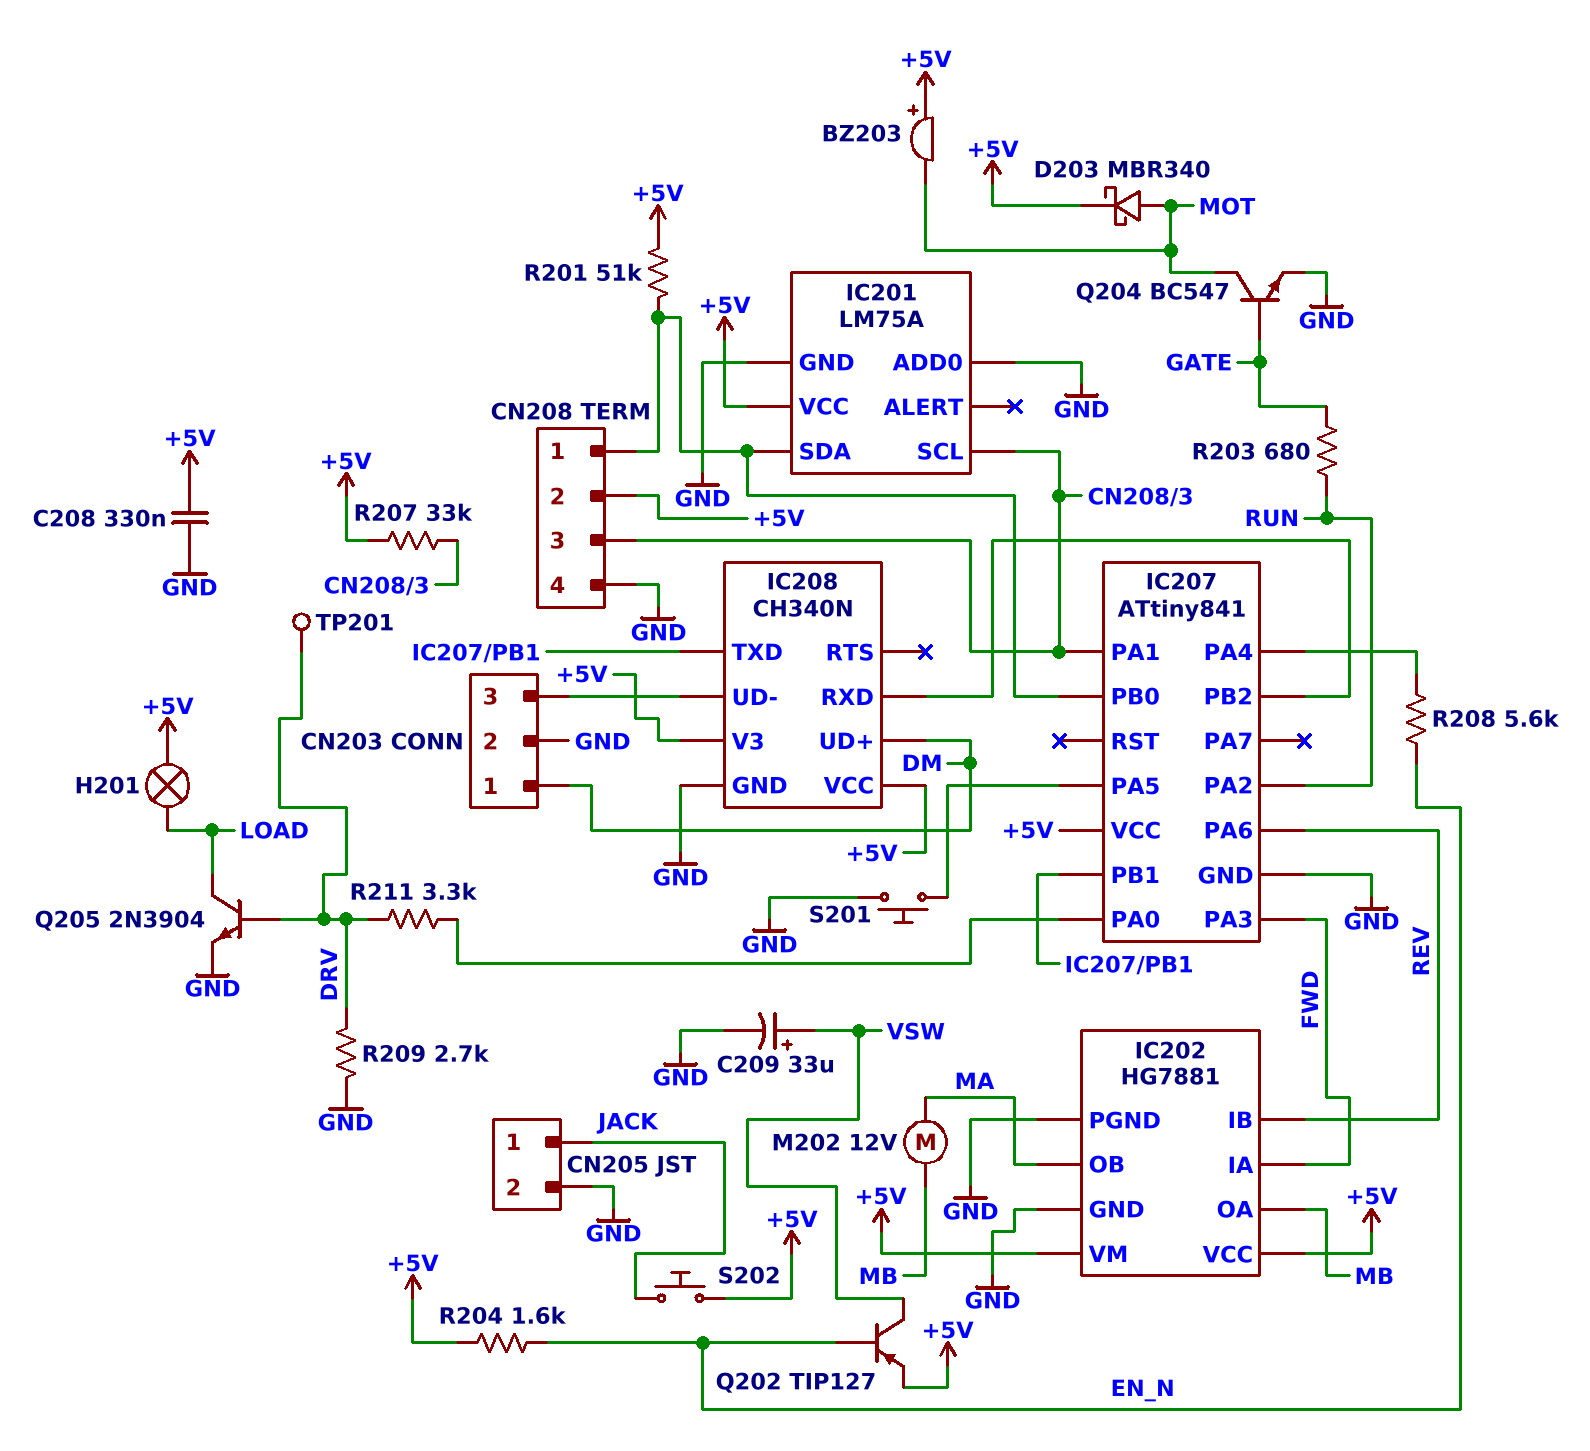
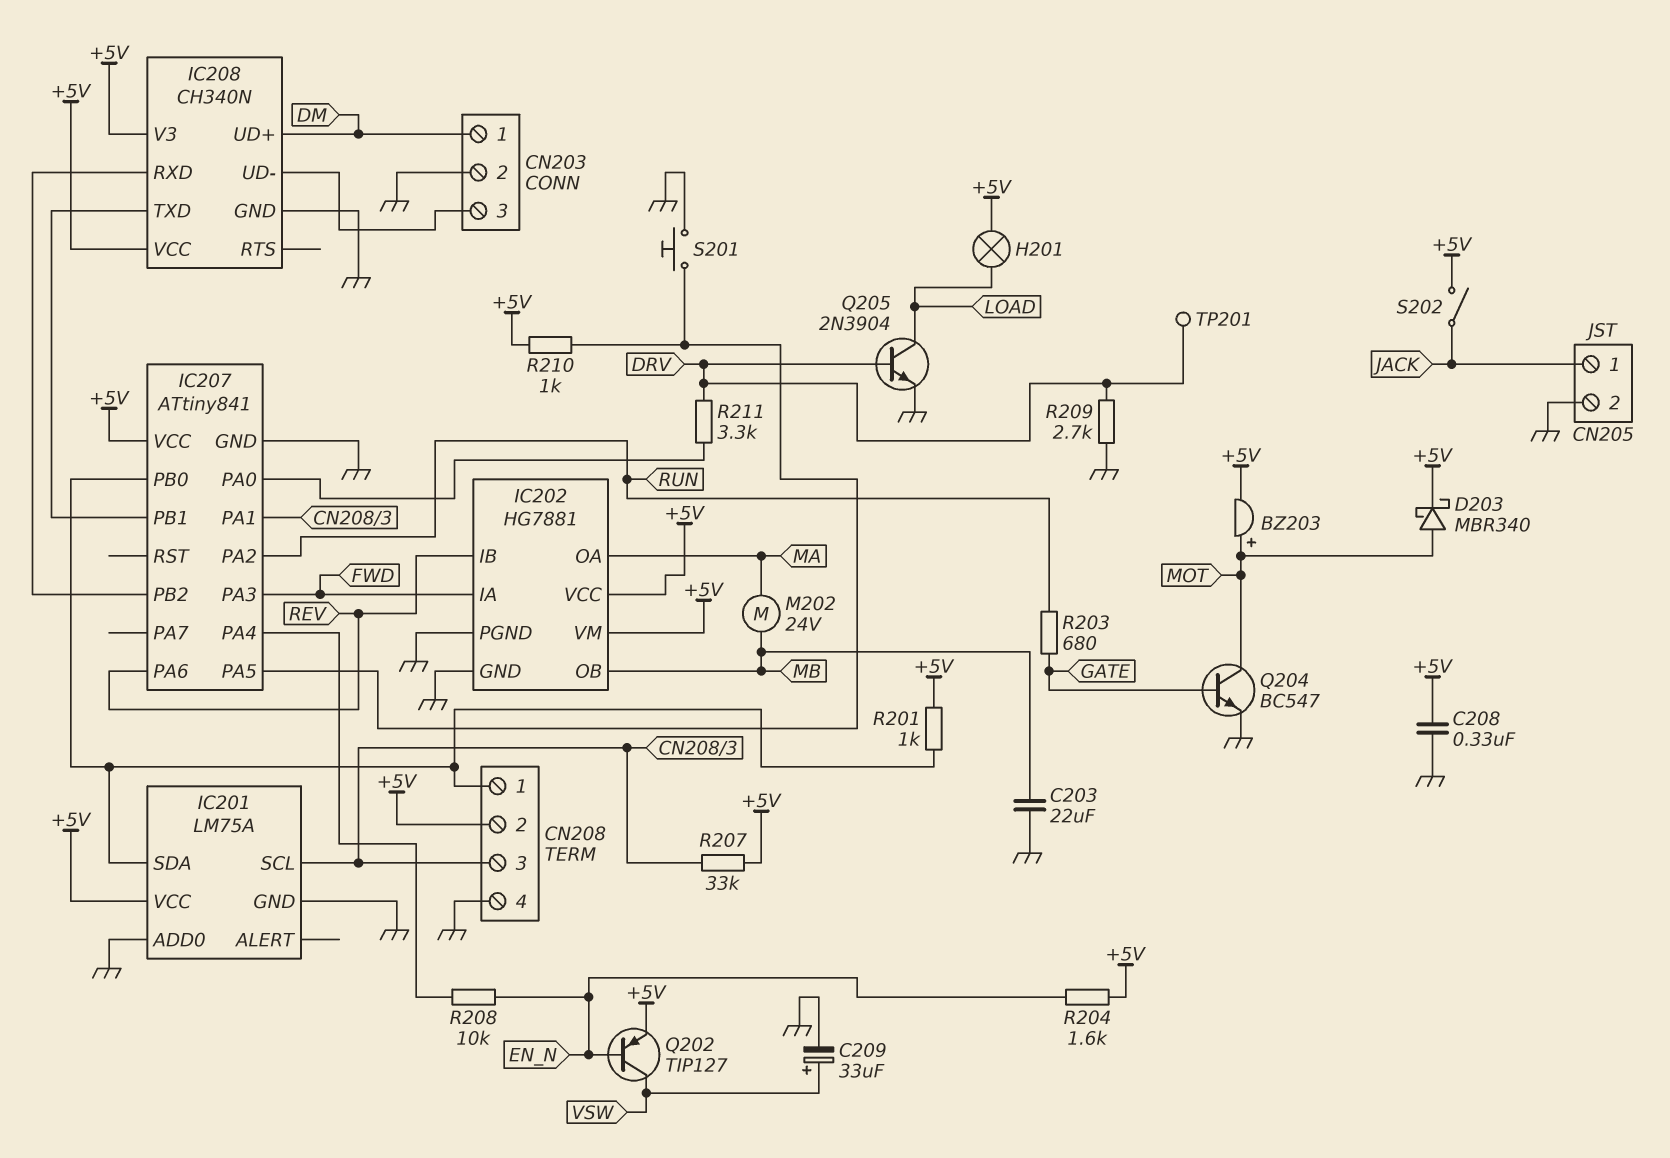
BZ203: buzzer (plus +5V, minus MOT) -> buzzer (plus MOT, minus +5V)
C203: none -> 22uF (GND, MB)
IC202 pin OA: MB -> MA
IC202 pin OB: MA -> MB
M202: motor 12V (MA, MB) -> motor 24V (MA, MB)
R201: 51k (+5V, CN208/1) -> 1k (+5V, CN208/1)
R208: 5.6k (EN_N, IC207/PA4) -> 10k (EN_N, IC207/PA4)
R210: none -> 1k (+5V, IC207/PA5)
S202: button (+5V, JACK) -> switch (+5V, JACK)

